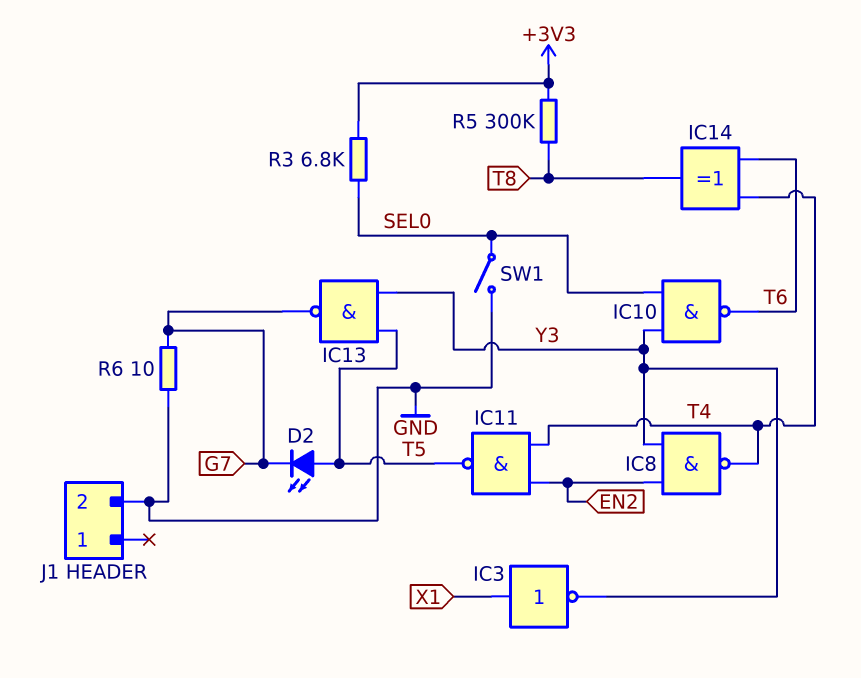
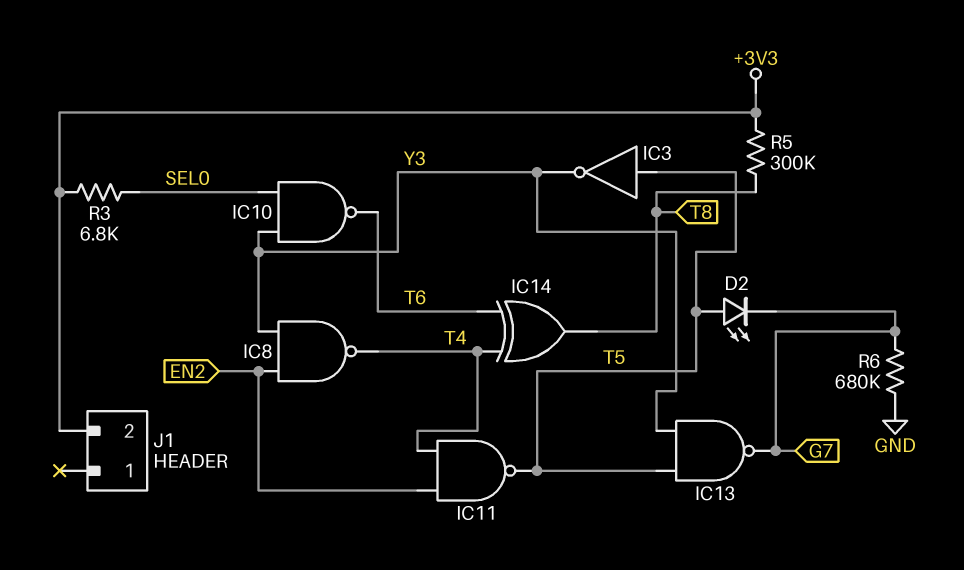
IC3: NOT (in X1, out Y3) -> NOT (in T5, out Y3)
J1 pin 2: GND -> +3V3
R6: 10 (G7, GND) -> 680k (G7, GND)
SW1: switch (GND, SEL0) -> none

